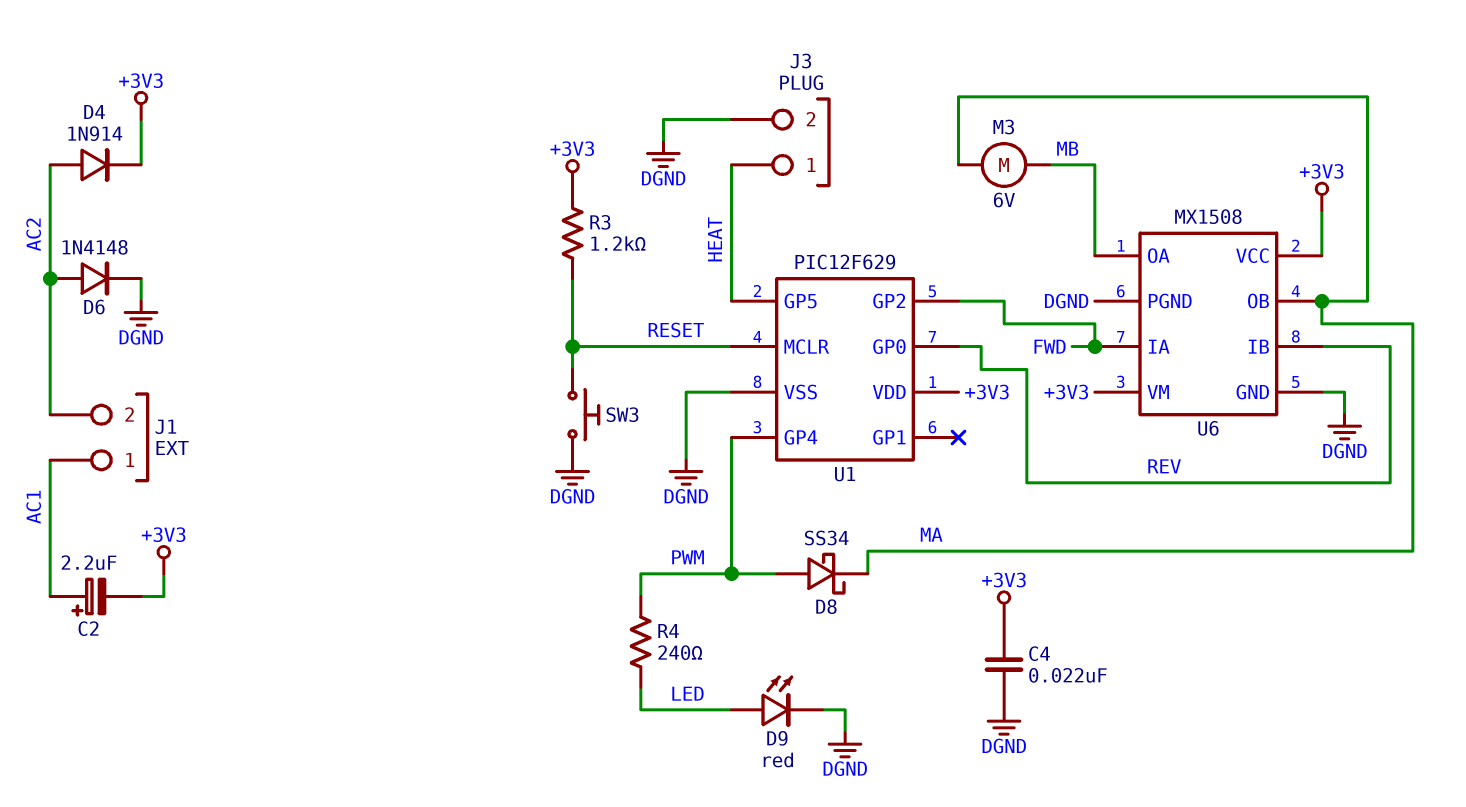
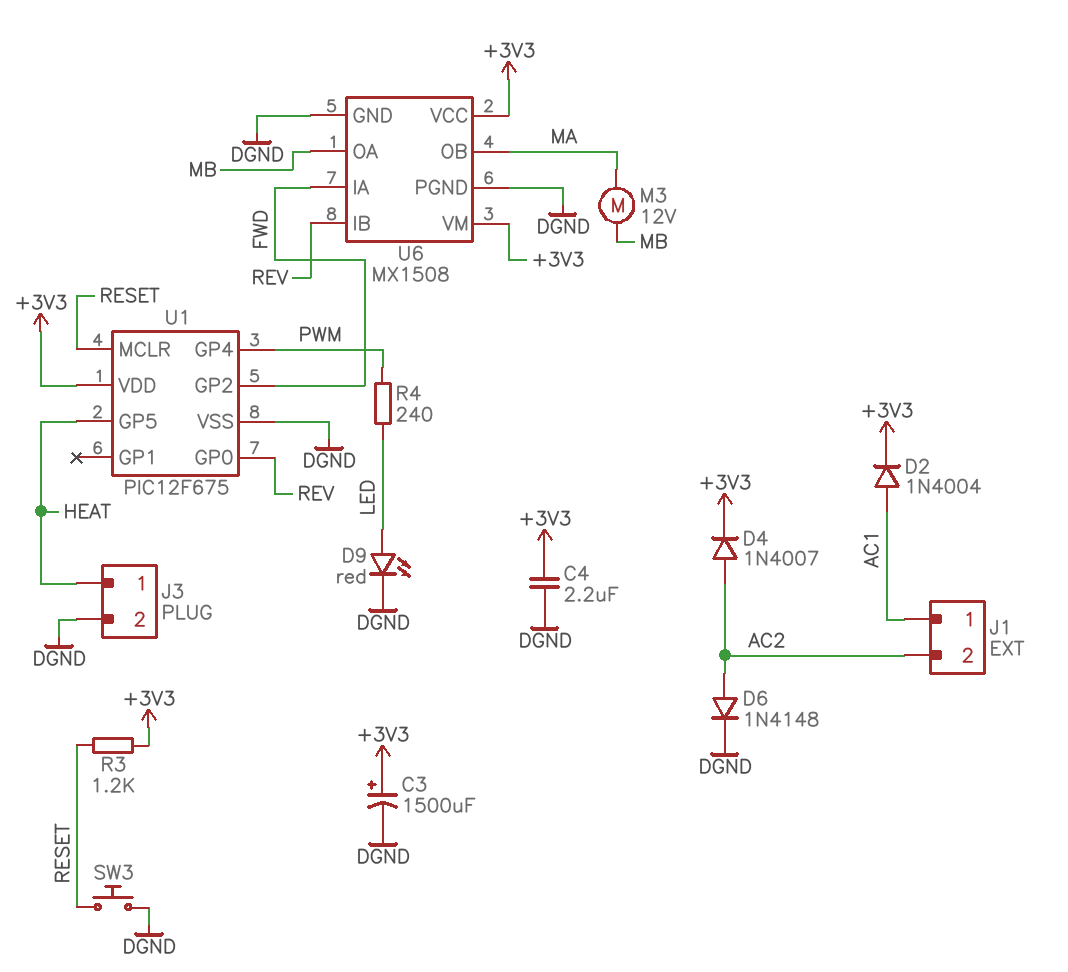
C2: 2.2uF (plus AC1, minus +3V3) -> none
C3: none -> 1500uF (plus +3V3, minus DGND)
C4: 22nF (+3V3, DGND) -> 2.2uF (+3V3, DGND)
D2: none -> diode 1N4004 (A AC1, K +3V3)
D4: diode 1N914 (A AC2, K +3V3) -> diode 1N4007 (A AC2, K +3V3)
D8: schottky SS34 (A PWM, K MA) -> none
M3: motor 6V (MA, MB) -> motor 12V (MA, MB)
U1: PIC12F629 -> PIC12F675

